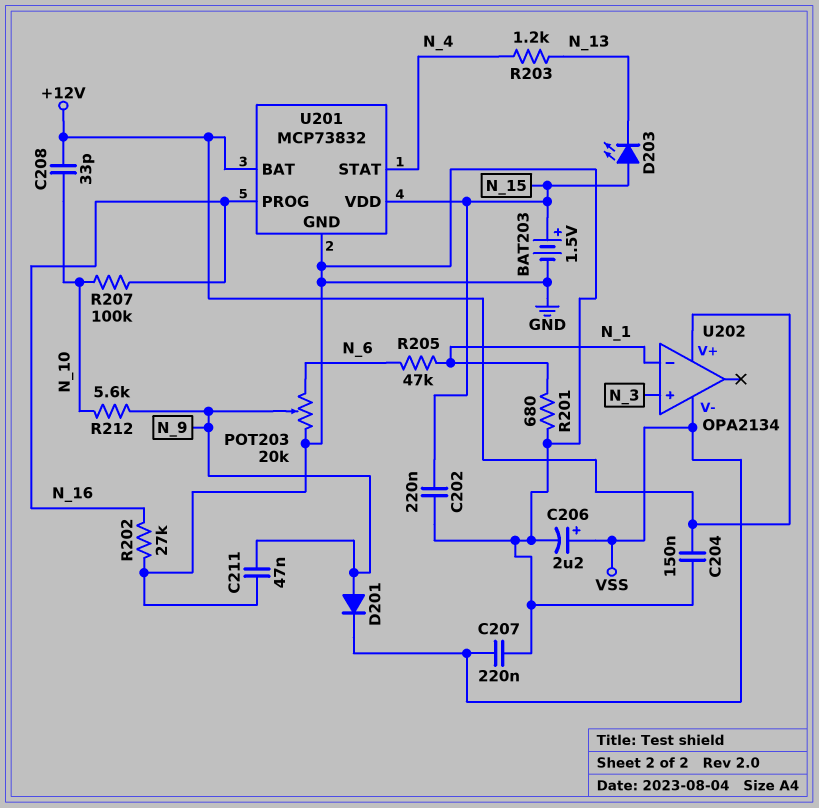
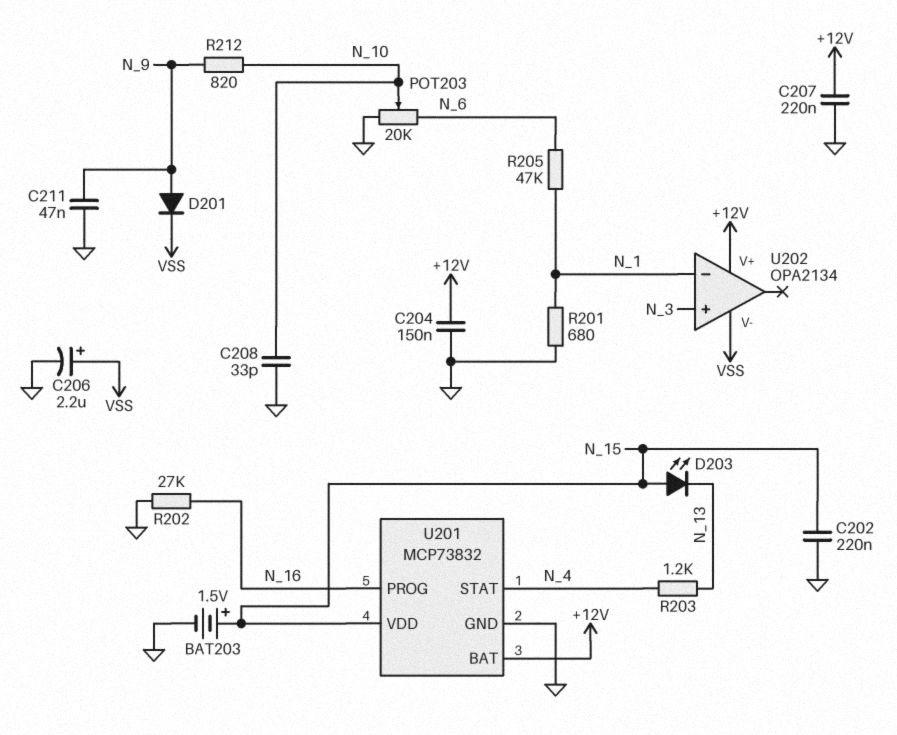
C207: 220nF (GND, VSS) -> 220nF (+12V, GND)
C208: 33pF (+12V, N_10) -> 33pF (GND, N_10)
POT203: 20k (GND, N_6, wiper N_9) -> 20k (GND, N_6, wiper N_10)
R207: 100k (N_10, N_16) -> none
R212: 5.6k (N_9, N_10) -> 820 (N_9, N_10)

